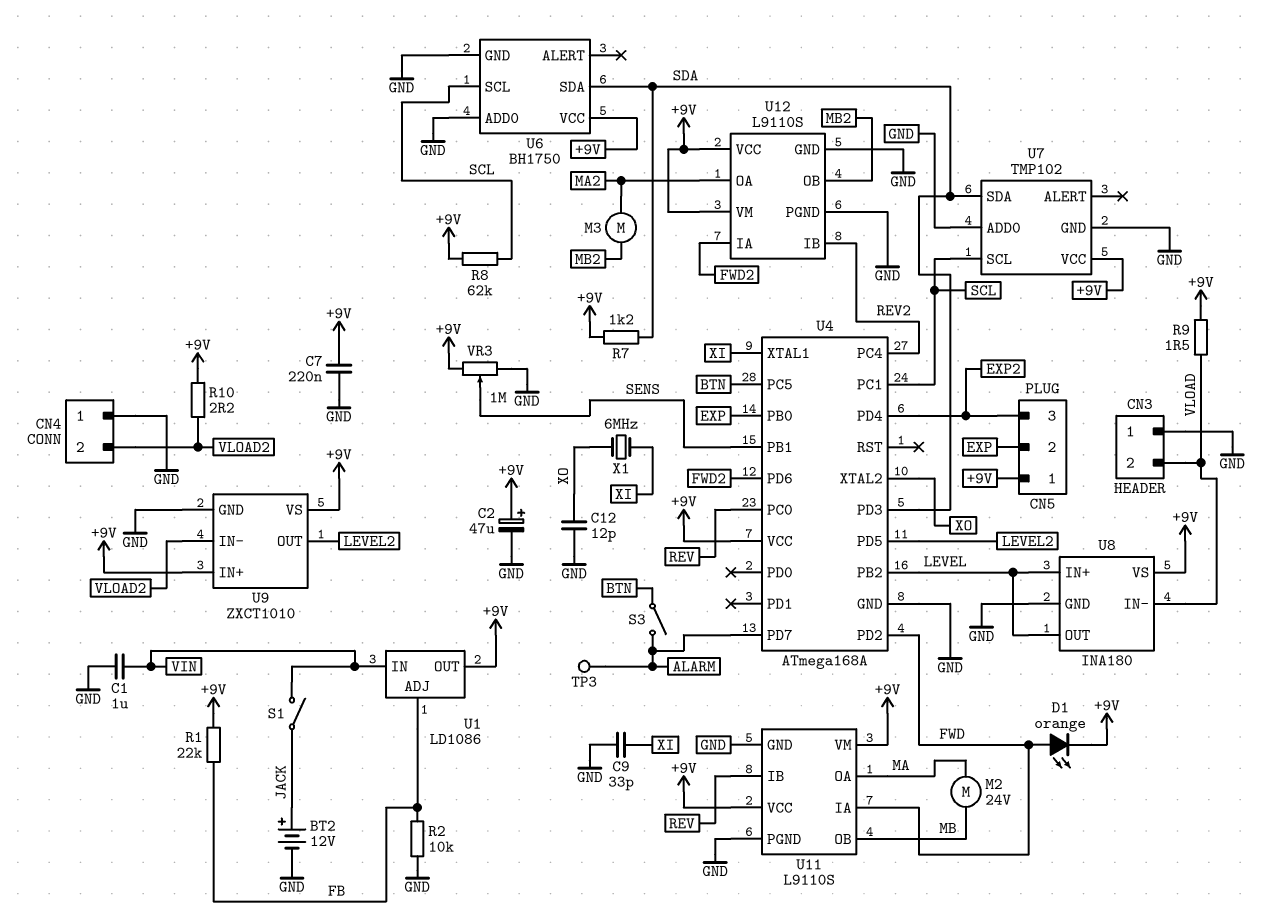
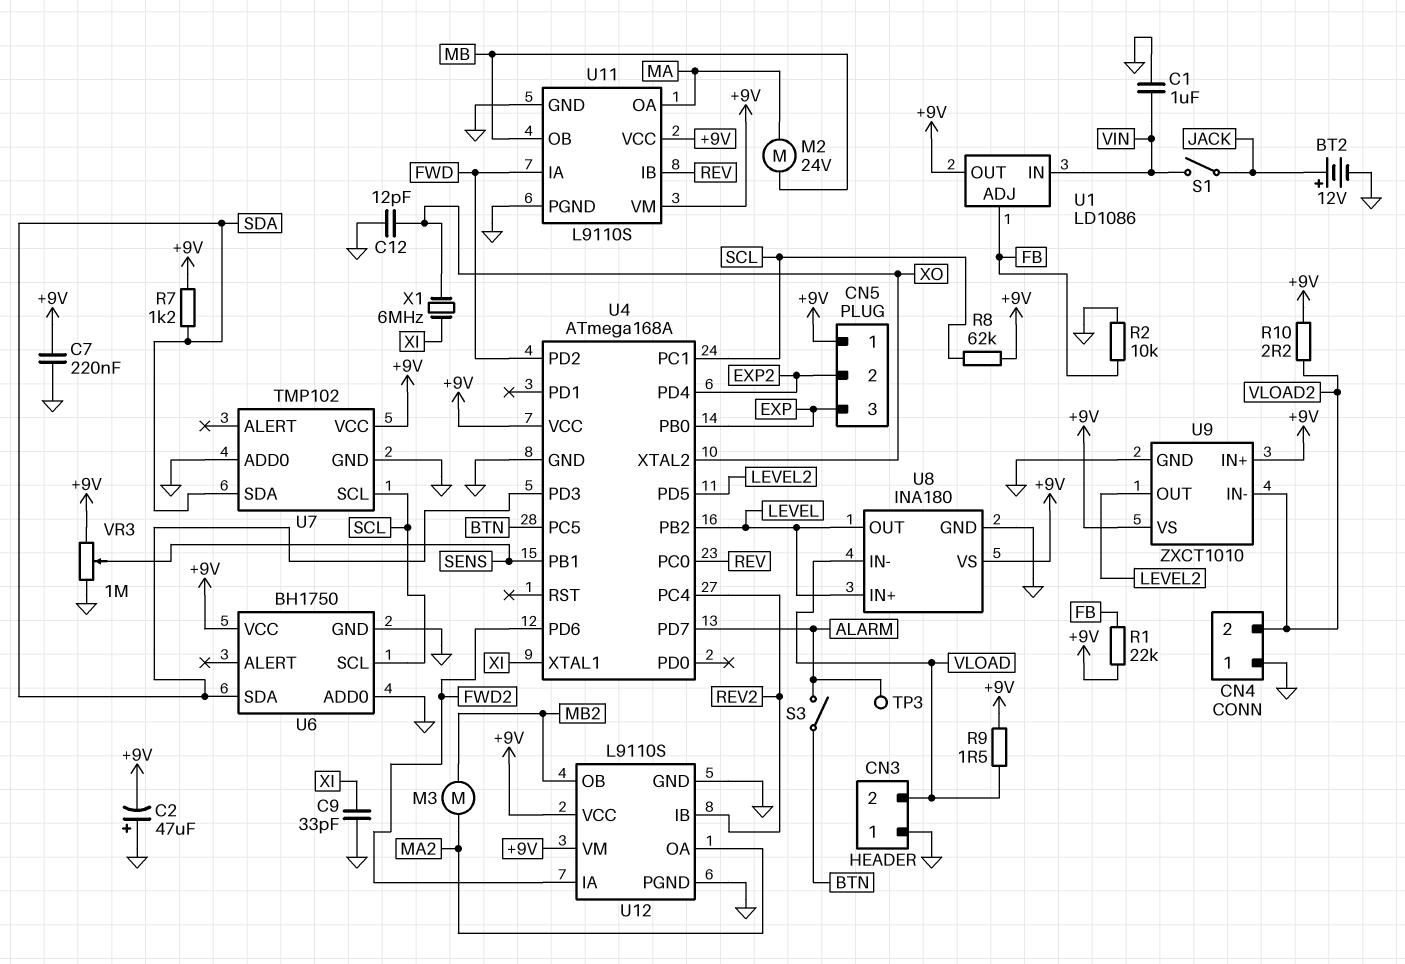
C2: 47uF (plus +9V, minus GND) -> 47uF (plus GND, minus +9V)
CN5 pin 2: EXP -> EXP2
CN5 pin 3: EXP2 -> EXP
D1: LED orange (A FWD, K +9V) -> none

